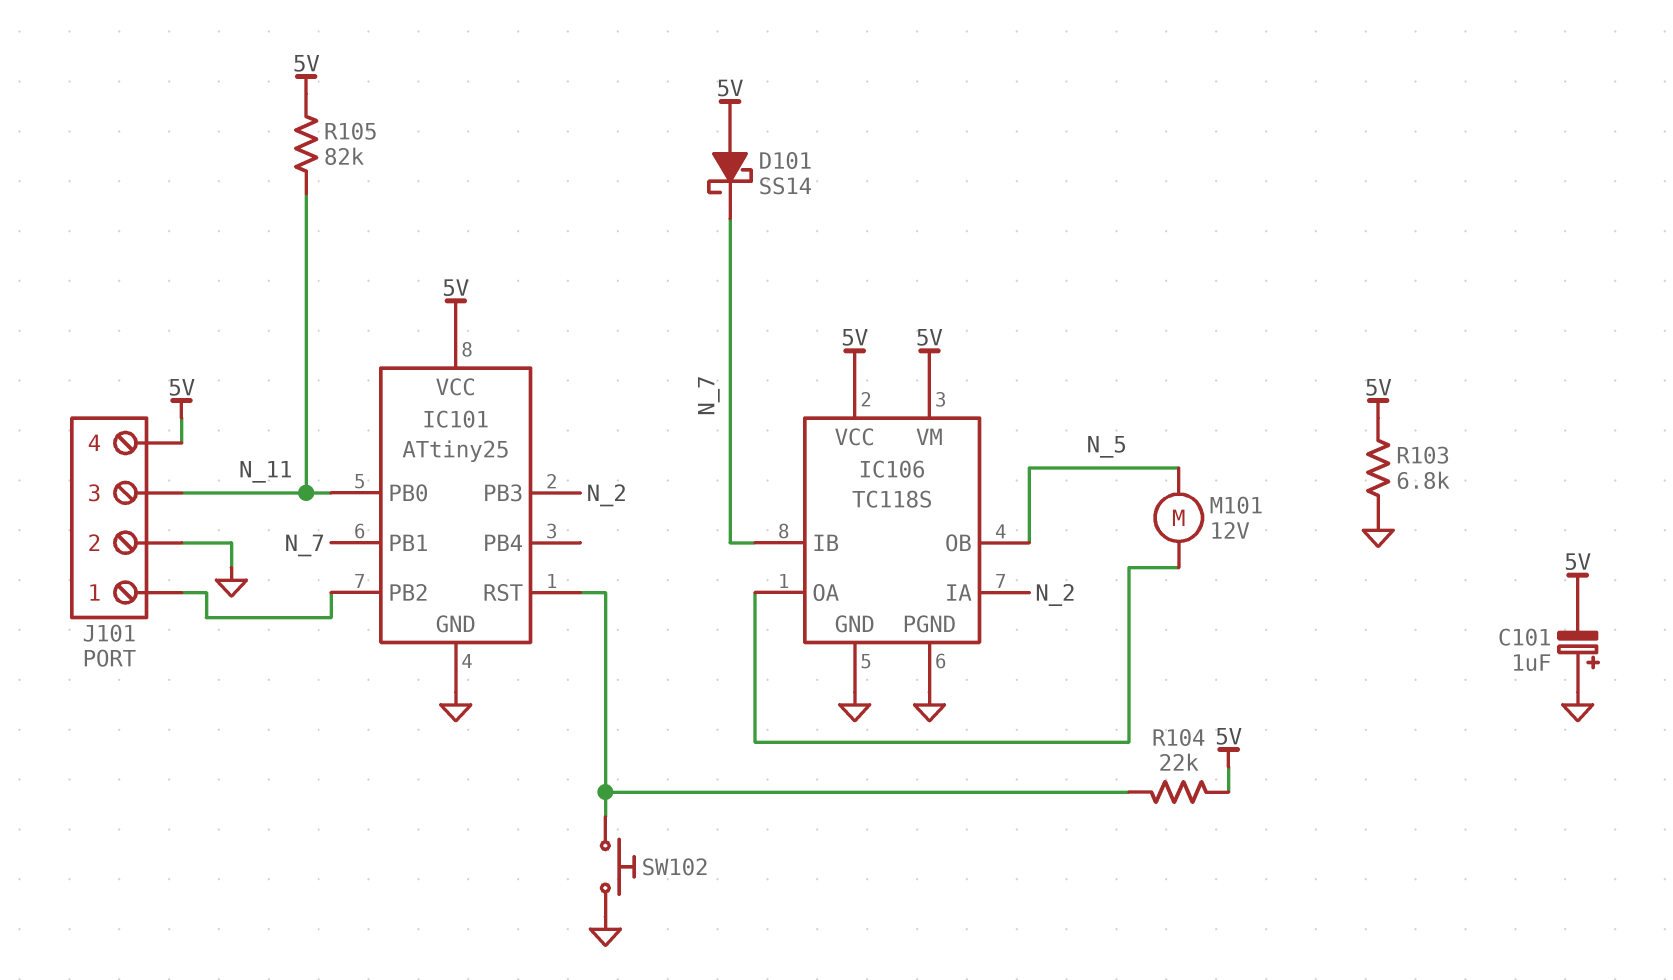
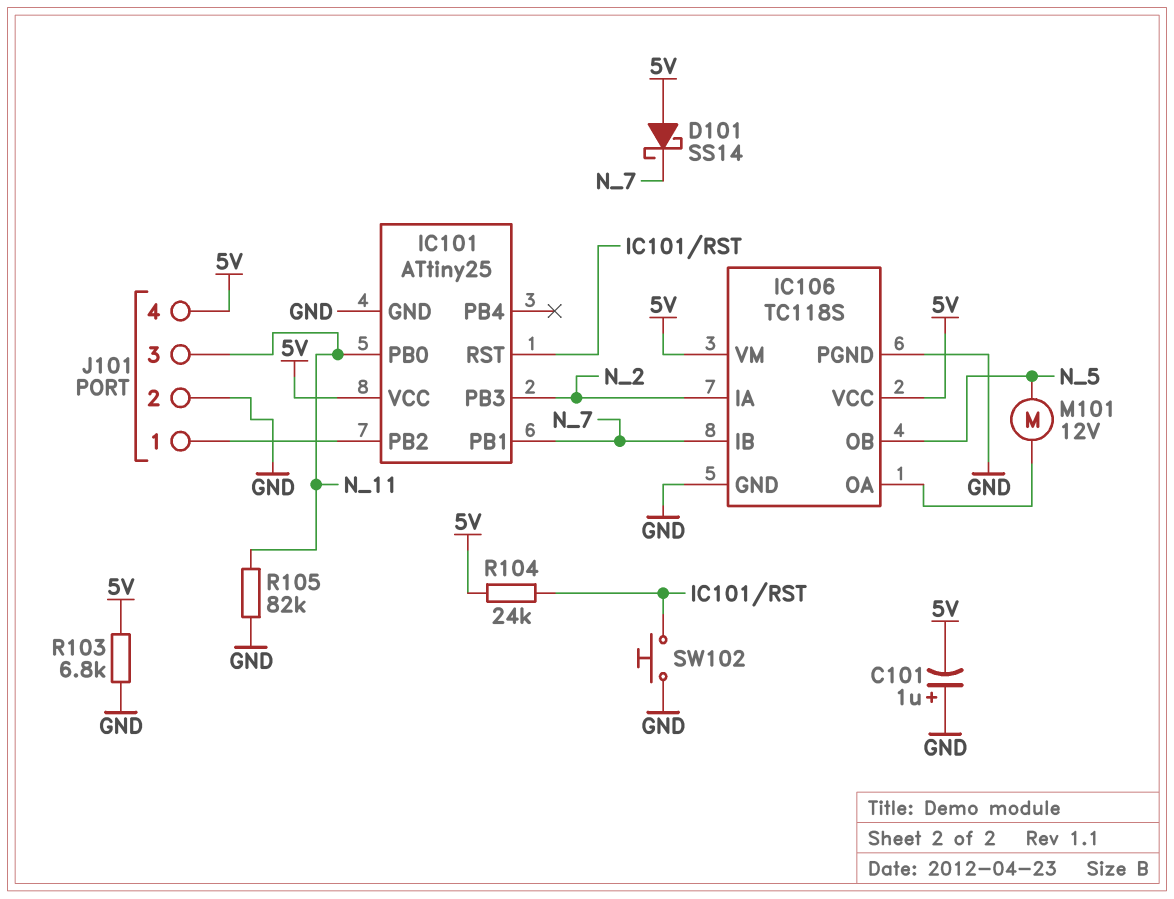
R104: 22k (5V, IC101/RST) -> 24k (5V, IC101/RST)
R105: 82k (5V, N_11) -> 82k (GND, N_11)

